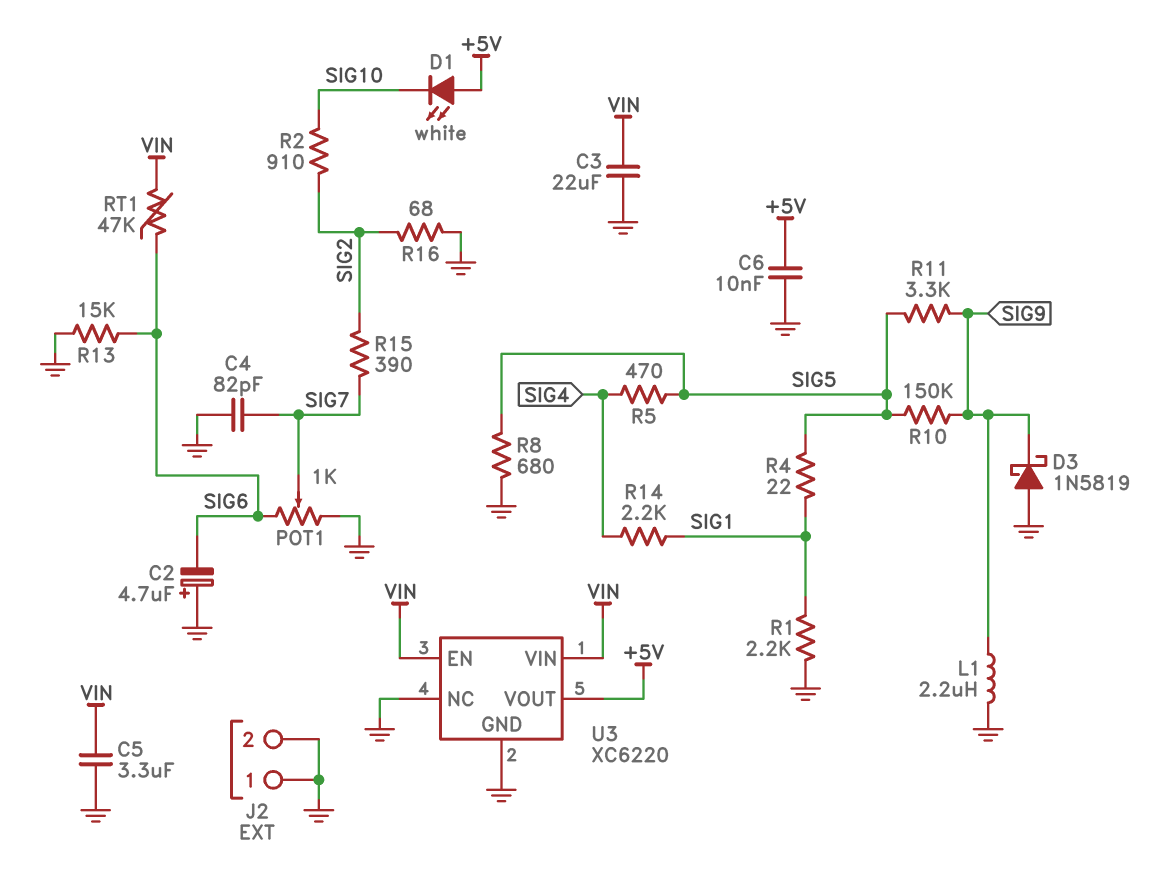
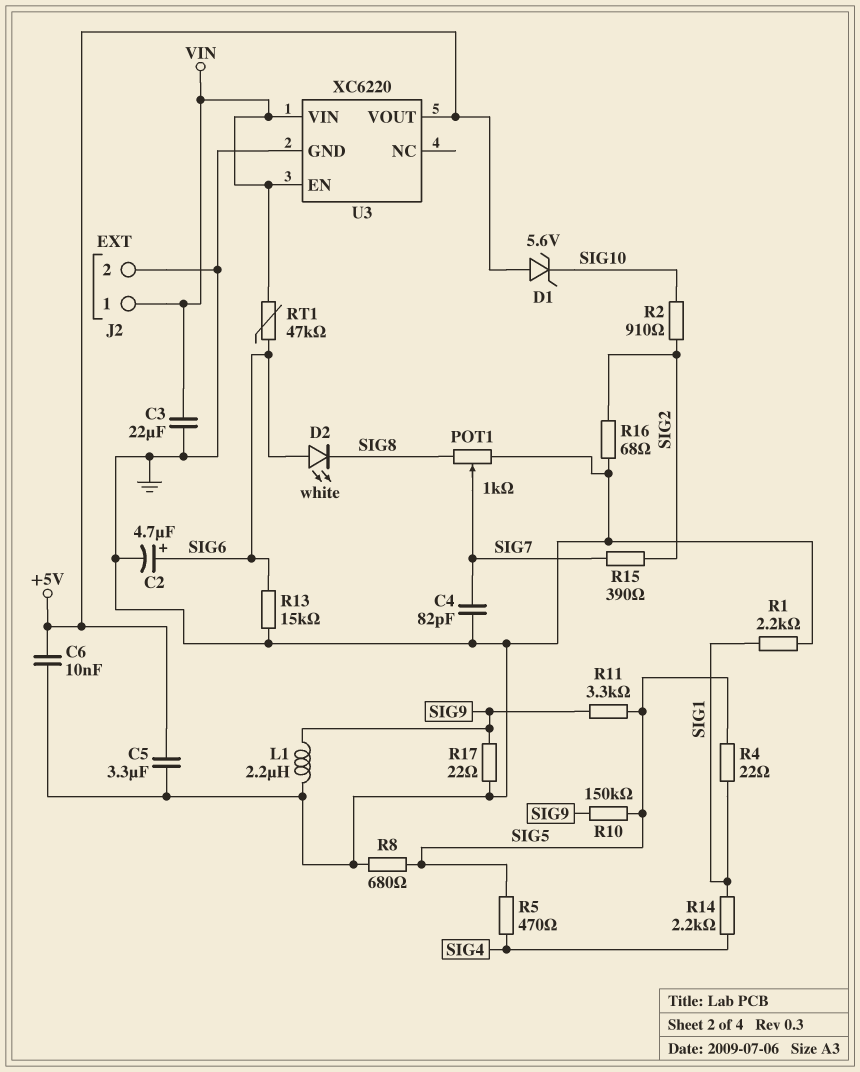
C2: 4.7uF (plus GND, minus SIG6) -> 4.7uF (plus SIG6, minus GND)
C5: 3.3uF (GND, VIN) -> 3.3uF (+5V, GND)
D1: LED white (A +5V, K SIG10) -> zener 5.6V (A +5V, K SIG10)
D2: none -> LED white (A SIG6, K SIG8)
D3: schottky 1N5819 (A GND, K SIG9) -> none
J2 pin 1: GND -> VIN
POT1: 1k (GND, SIG6, wiper SIG7) -> 1k (GND, SIG8, wiper SIG7)
R17: none -> 22 (GND, SIG9)
U3 pin NC: GND -> none

